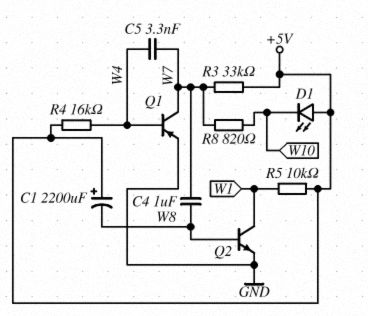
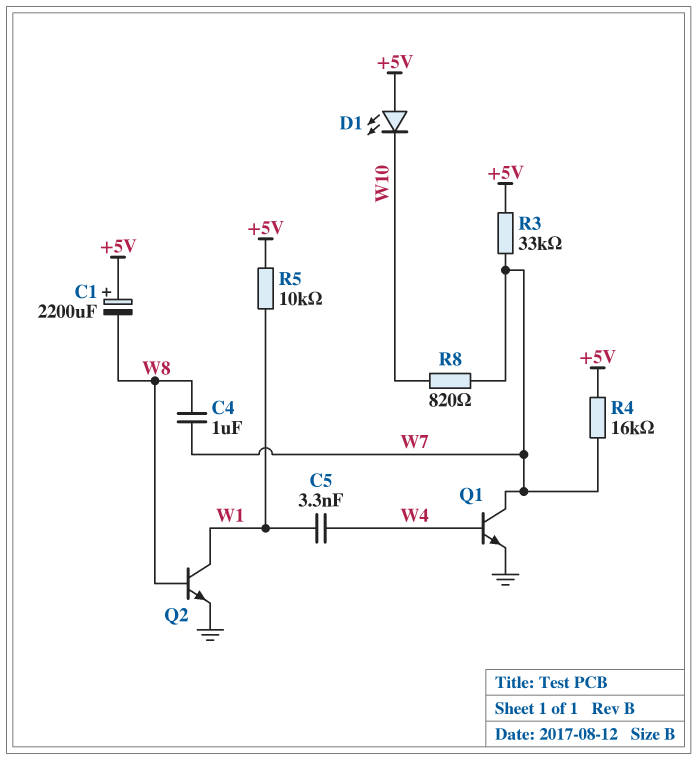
C5: 3.3nF (W4, W7) -> 3.3nF (W1, W4)
Q1: PNP (B W4, C W7, E GND) -> NPN (B W4, C W7, E GND)
R4: 16k (+5V, W4) -> 16k (+5V, W7)

